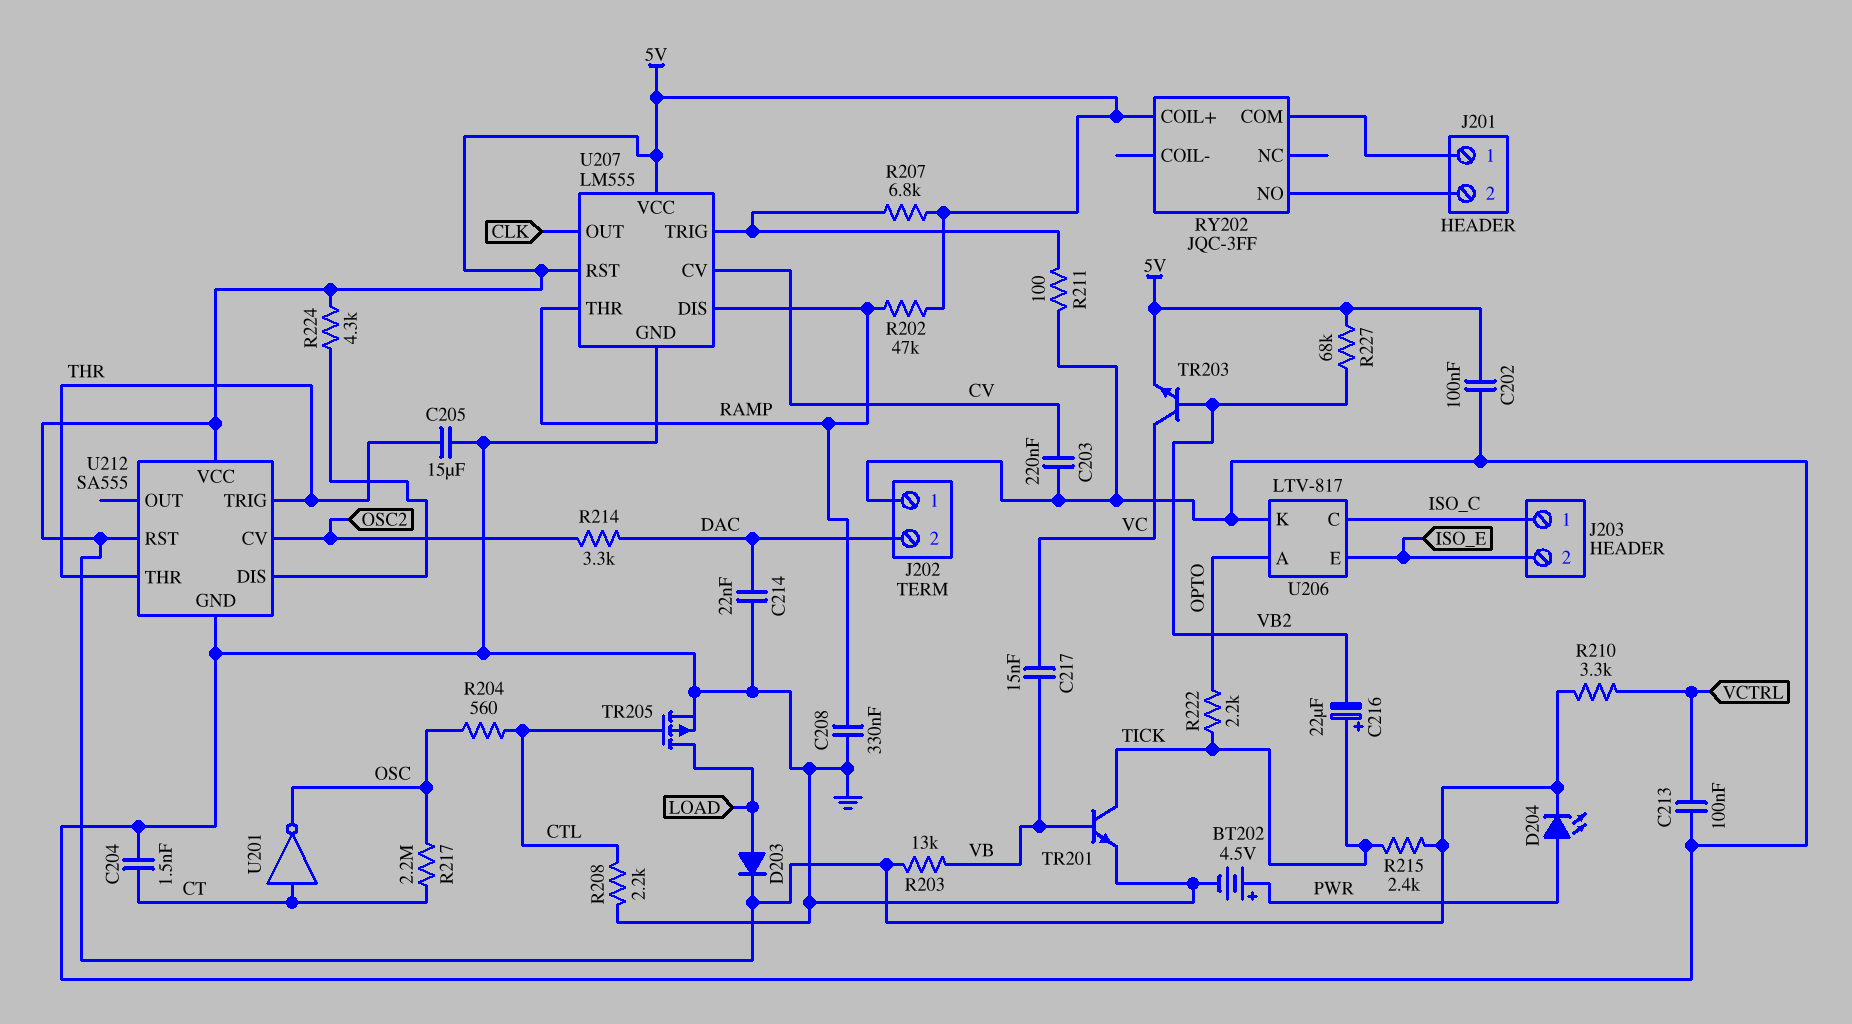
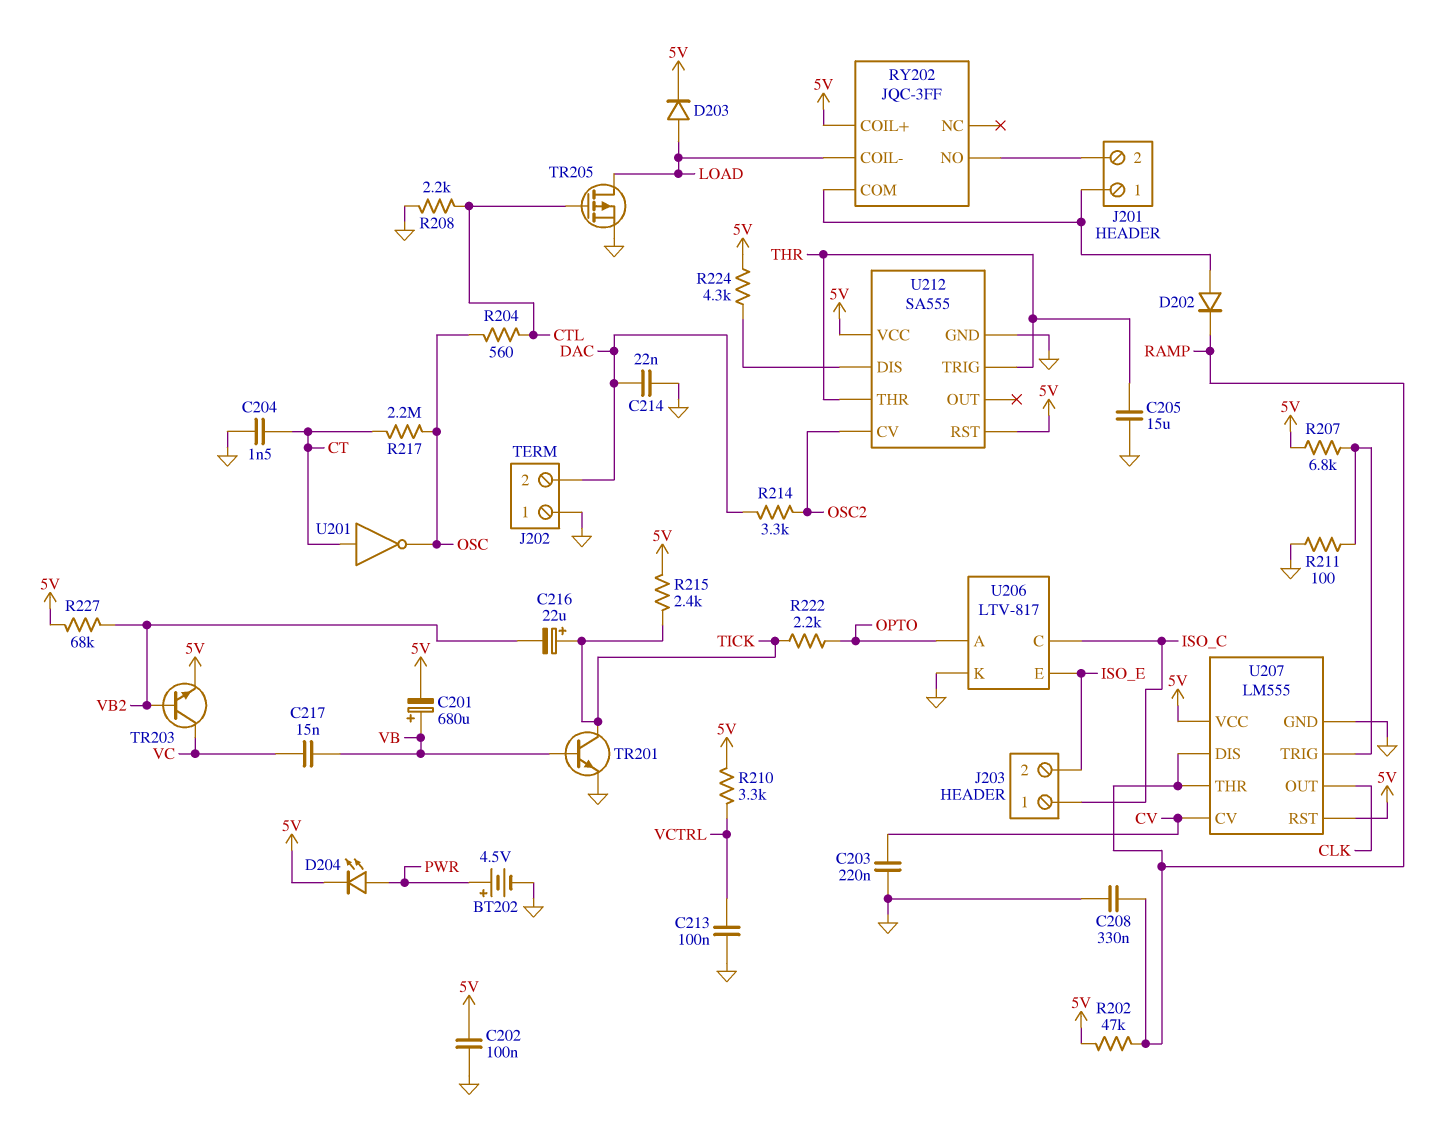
C201: none -> 680uF (plus VB, minus 5V)
D202: none -> diode (A J201/1, K RAMP)
R203: 13k (5V, VB) -> none
RY202 pin COIL-: none -> LOAD

